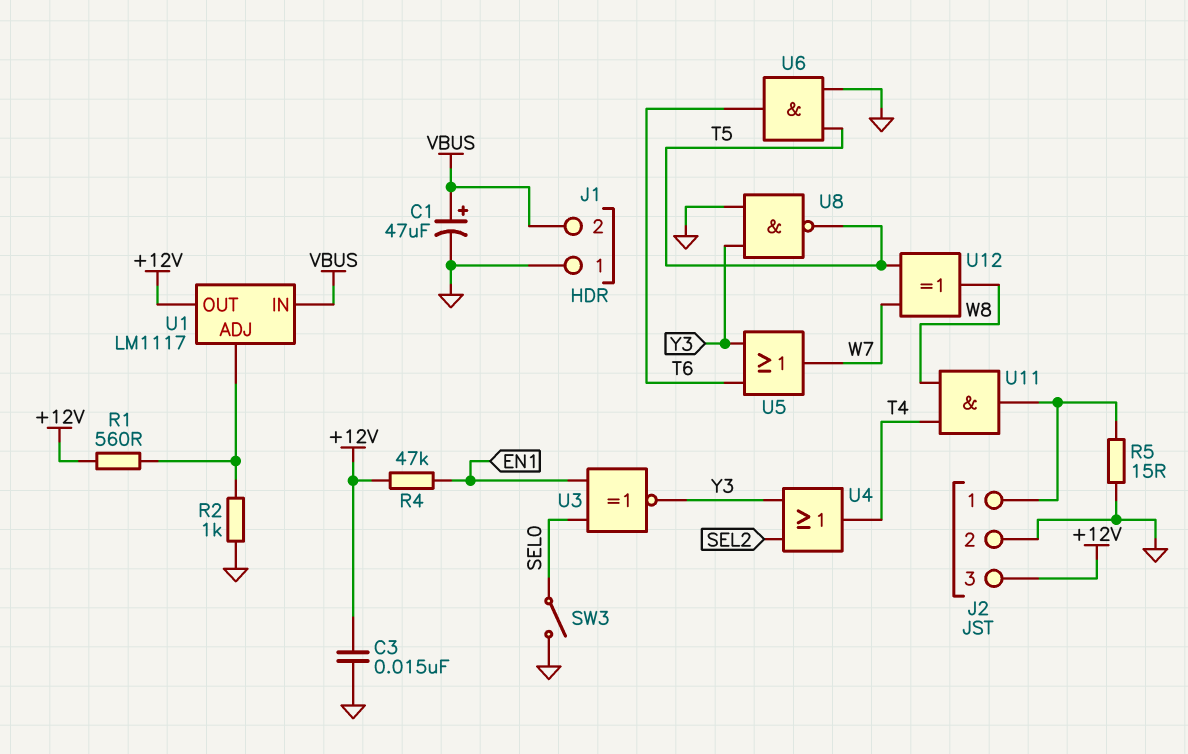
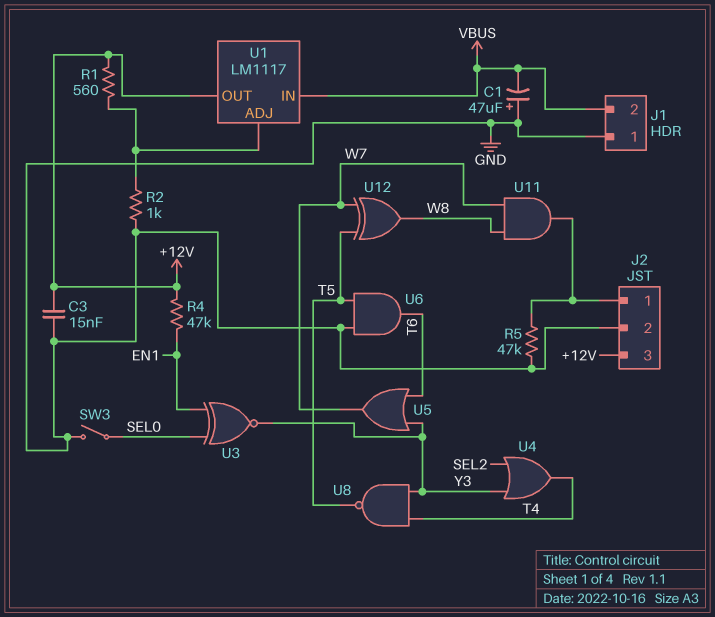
C1: 47uF (plus VBUS, minus GND) -> 47uF (plus GND, minus VBUS)
R5: 15 (GND, J2/1) -> 47k (GND, J2/1)
U8: NAND (in GND, in Y3, out T5) -> NAND (in T4, in Y3, out T5)
U11: AND (in T4, in W8, out J2/1) -> AND (in W7, in W8, out J2/1)

